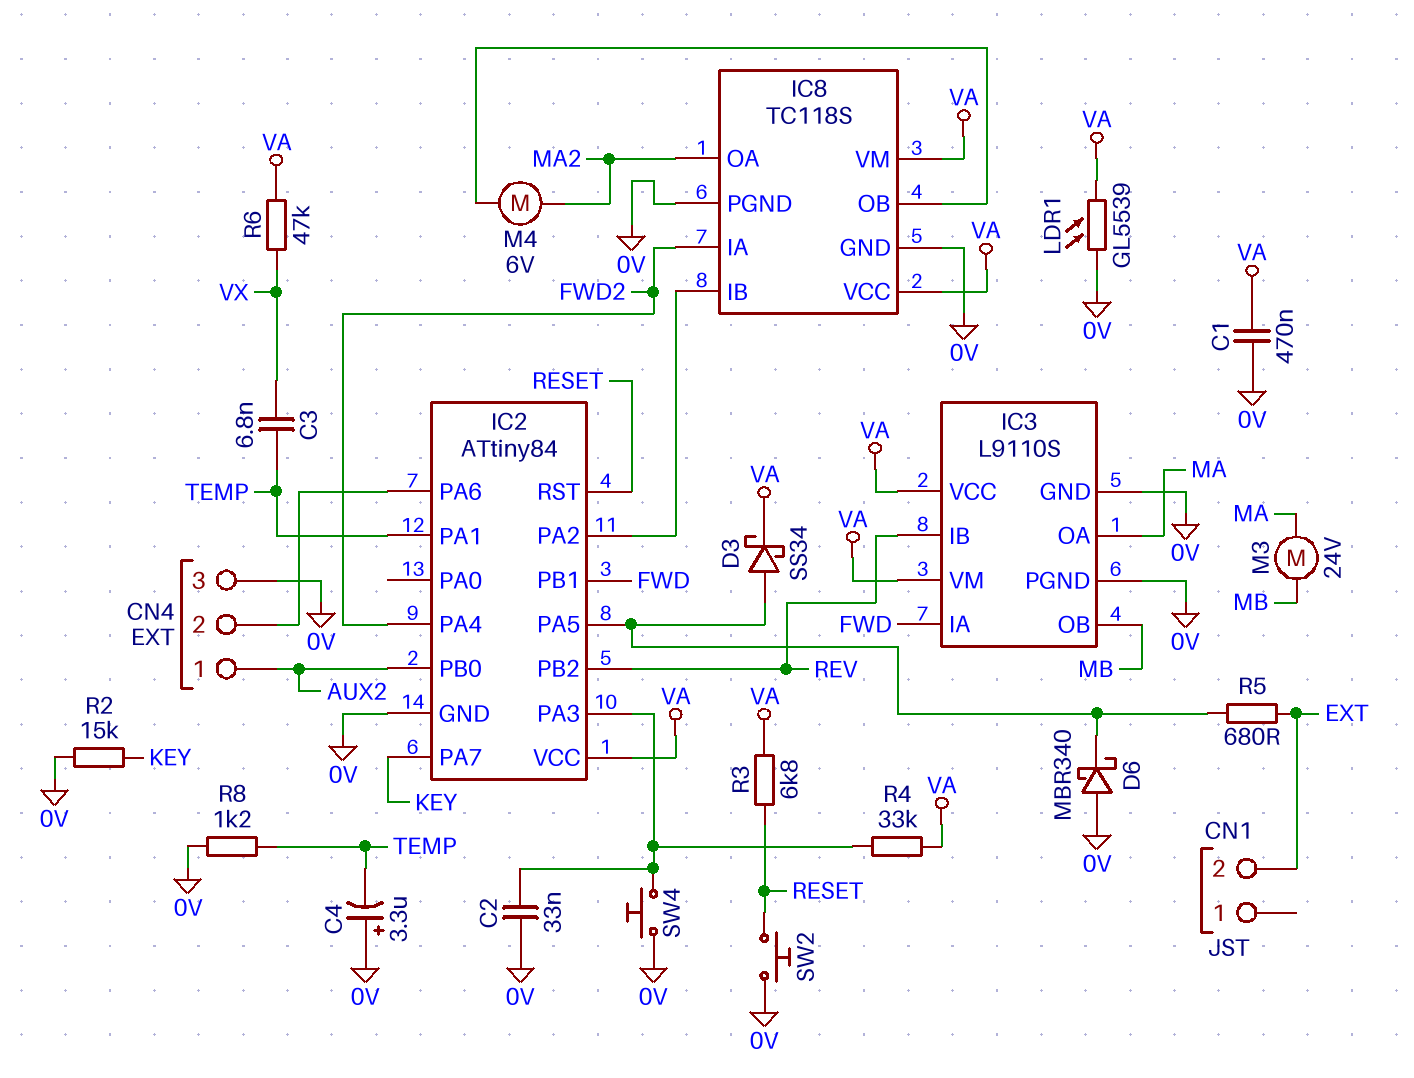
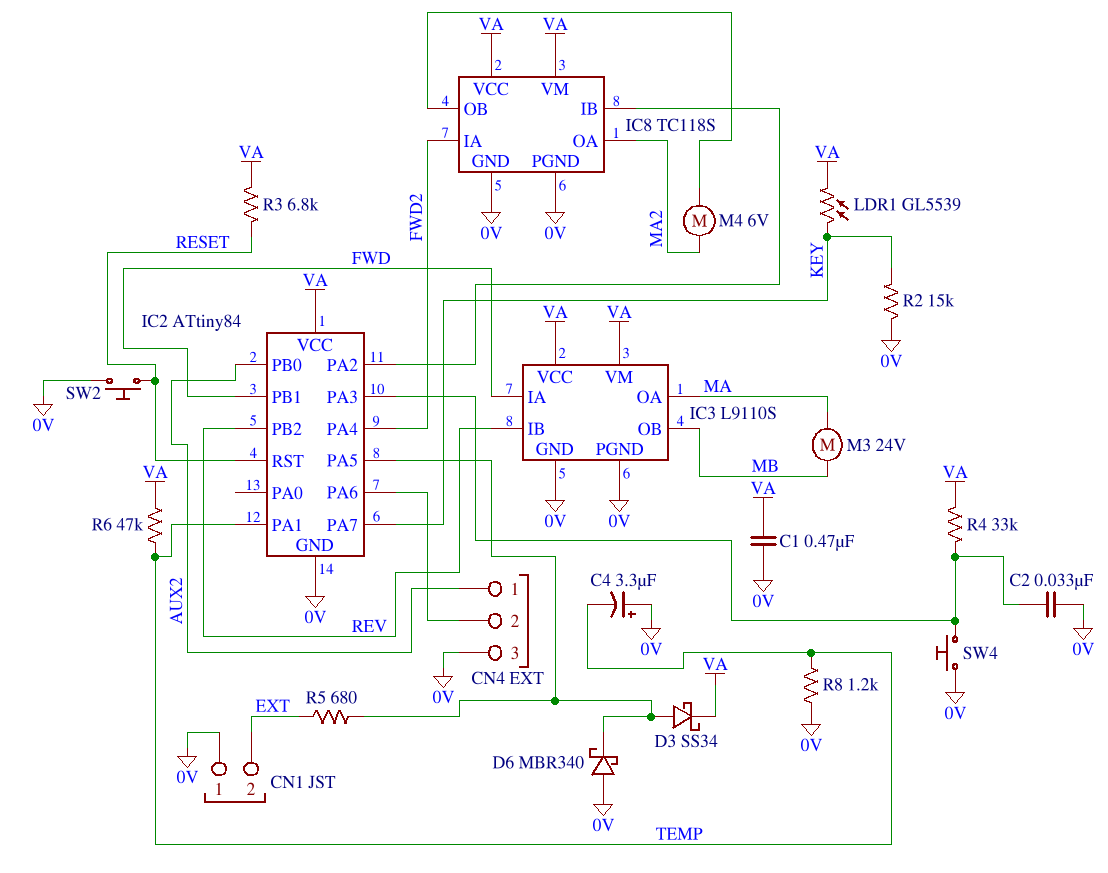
C3: 6.8nF (TEMP, VX) -> none
CN1 pin 1: none -> 0V
LDR1: GL5539 (0V, VA) -> GL5539 (KEY, VA)
R6: 47k (VA, VX) -> 47k (TEMP, VA)

